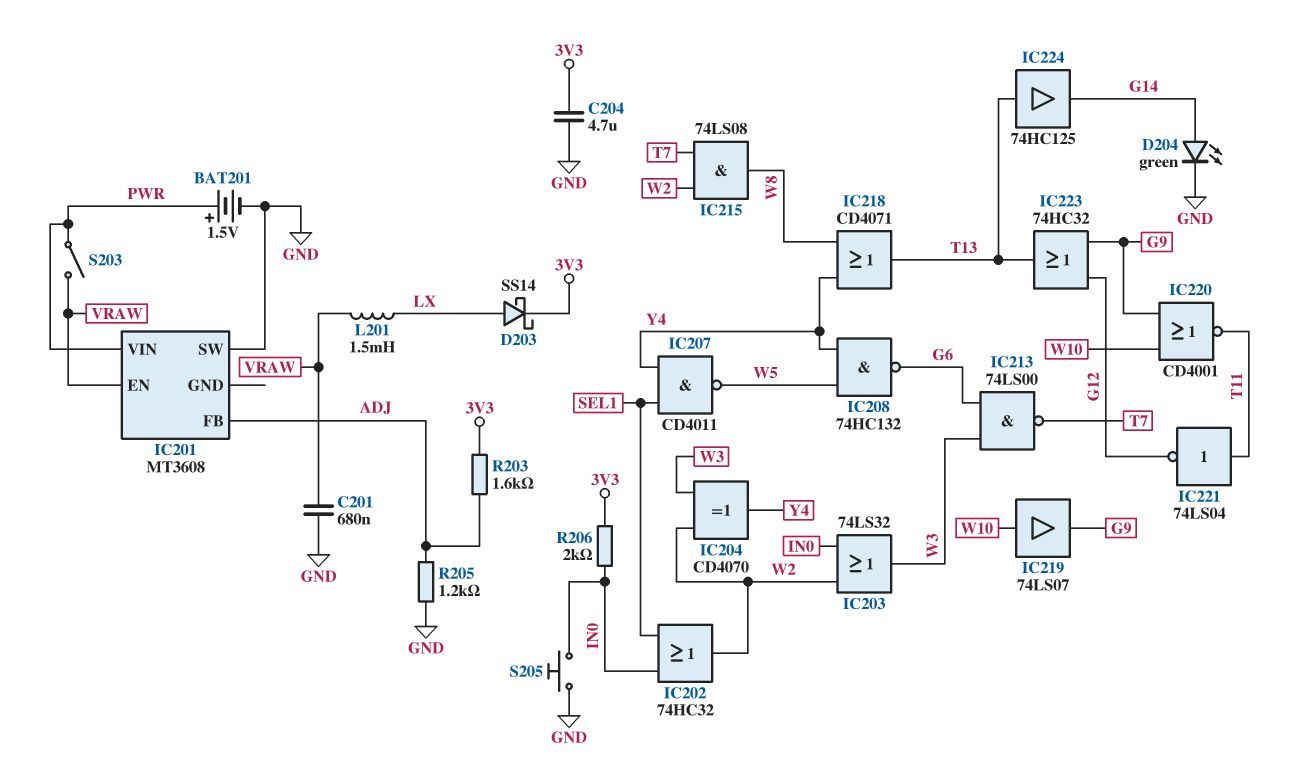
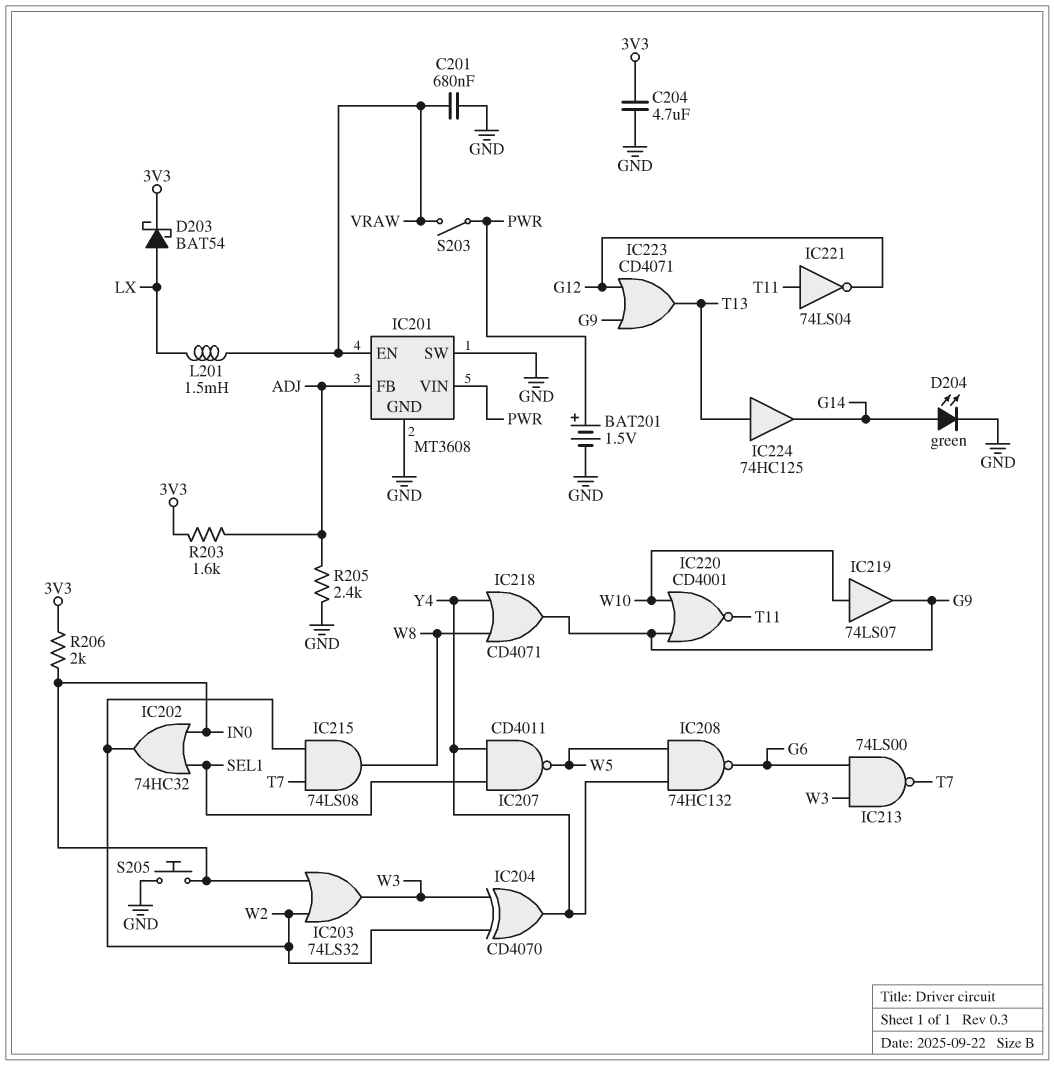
D203: schottky SS14 (A LX, K 3V3) -> schottky BAT54 (A LX, K 3V3)
IC201 pin GND: none -> GND
IC218: OR CD4071 (in W8, in Y4, out T13) -> OR CD4071 (in W8, in Y4, out G9)
IC223: OR 74HC32 (in G9, in G12, out T13) -> OR CD4071 (in G9, in G12, out T13)
R205: 1.2k (ADJ, GND) -> 2.4k (ADJ, GND)

